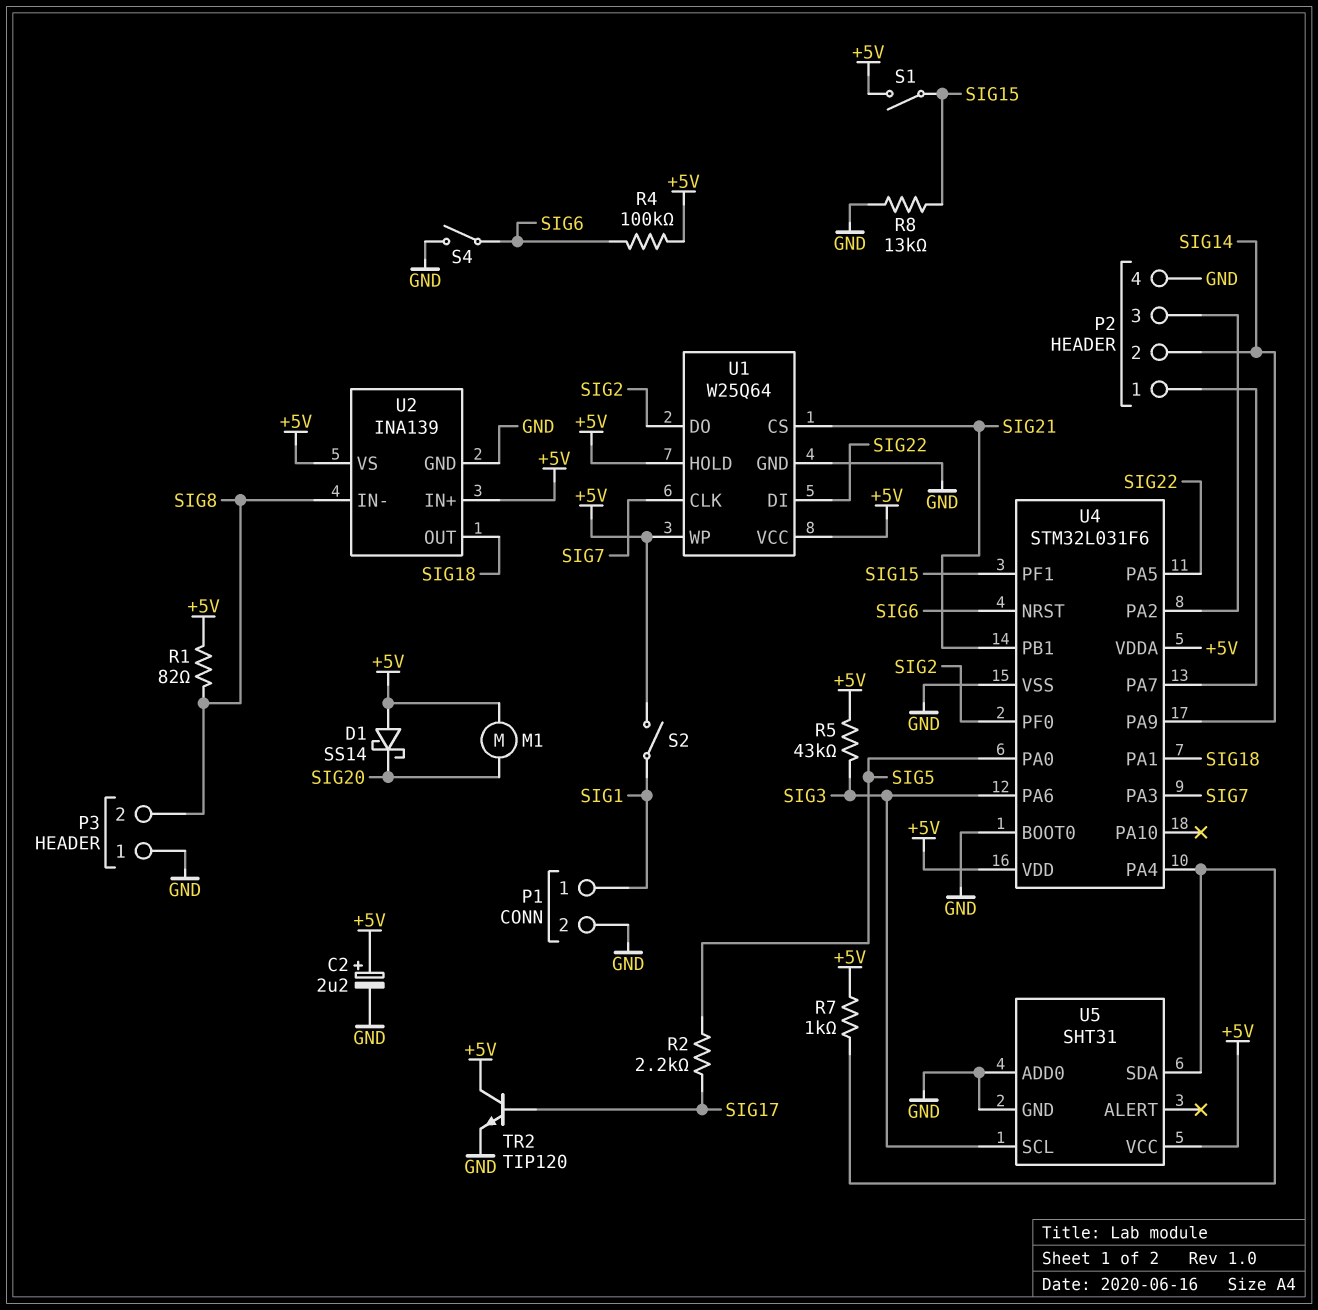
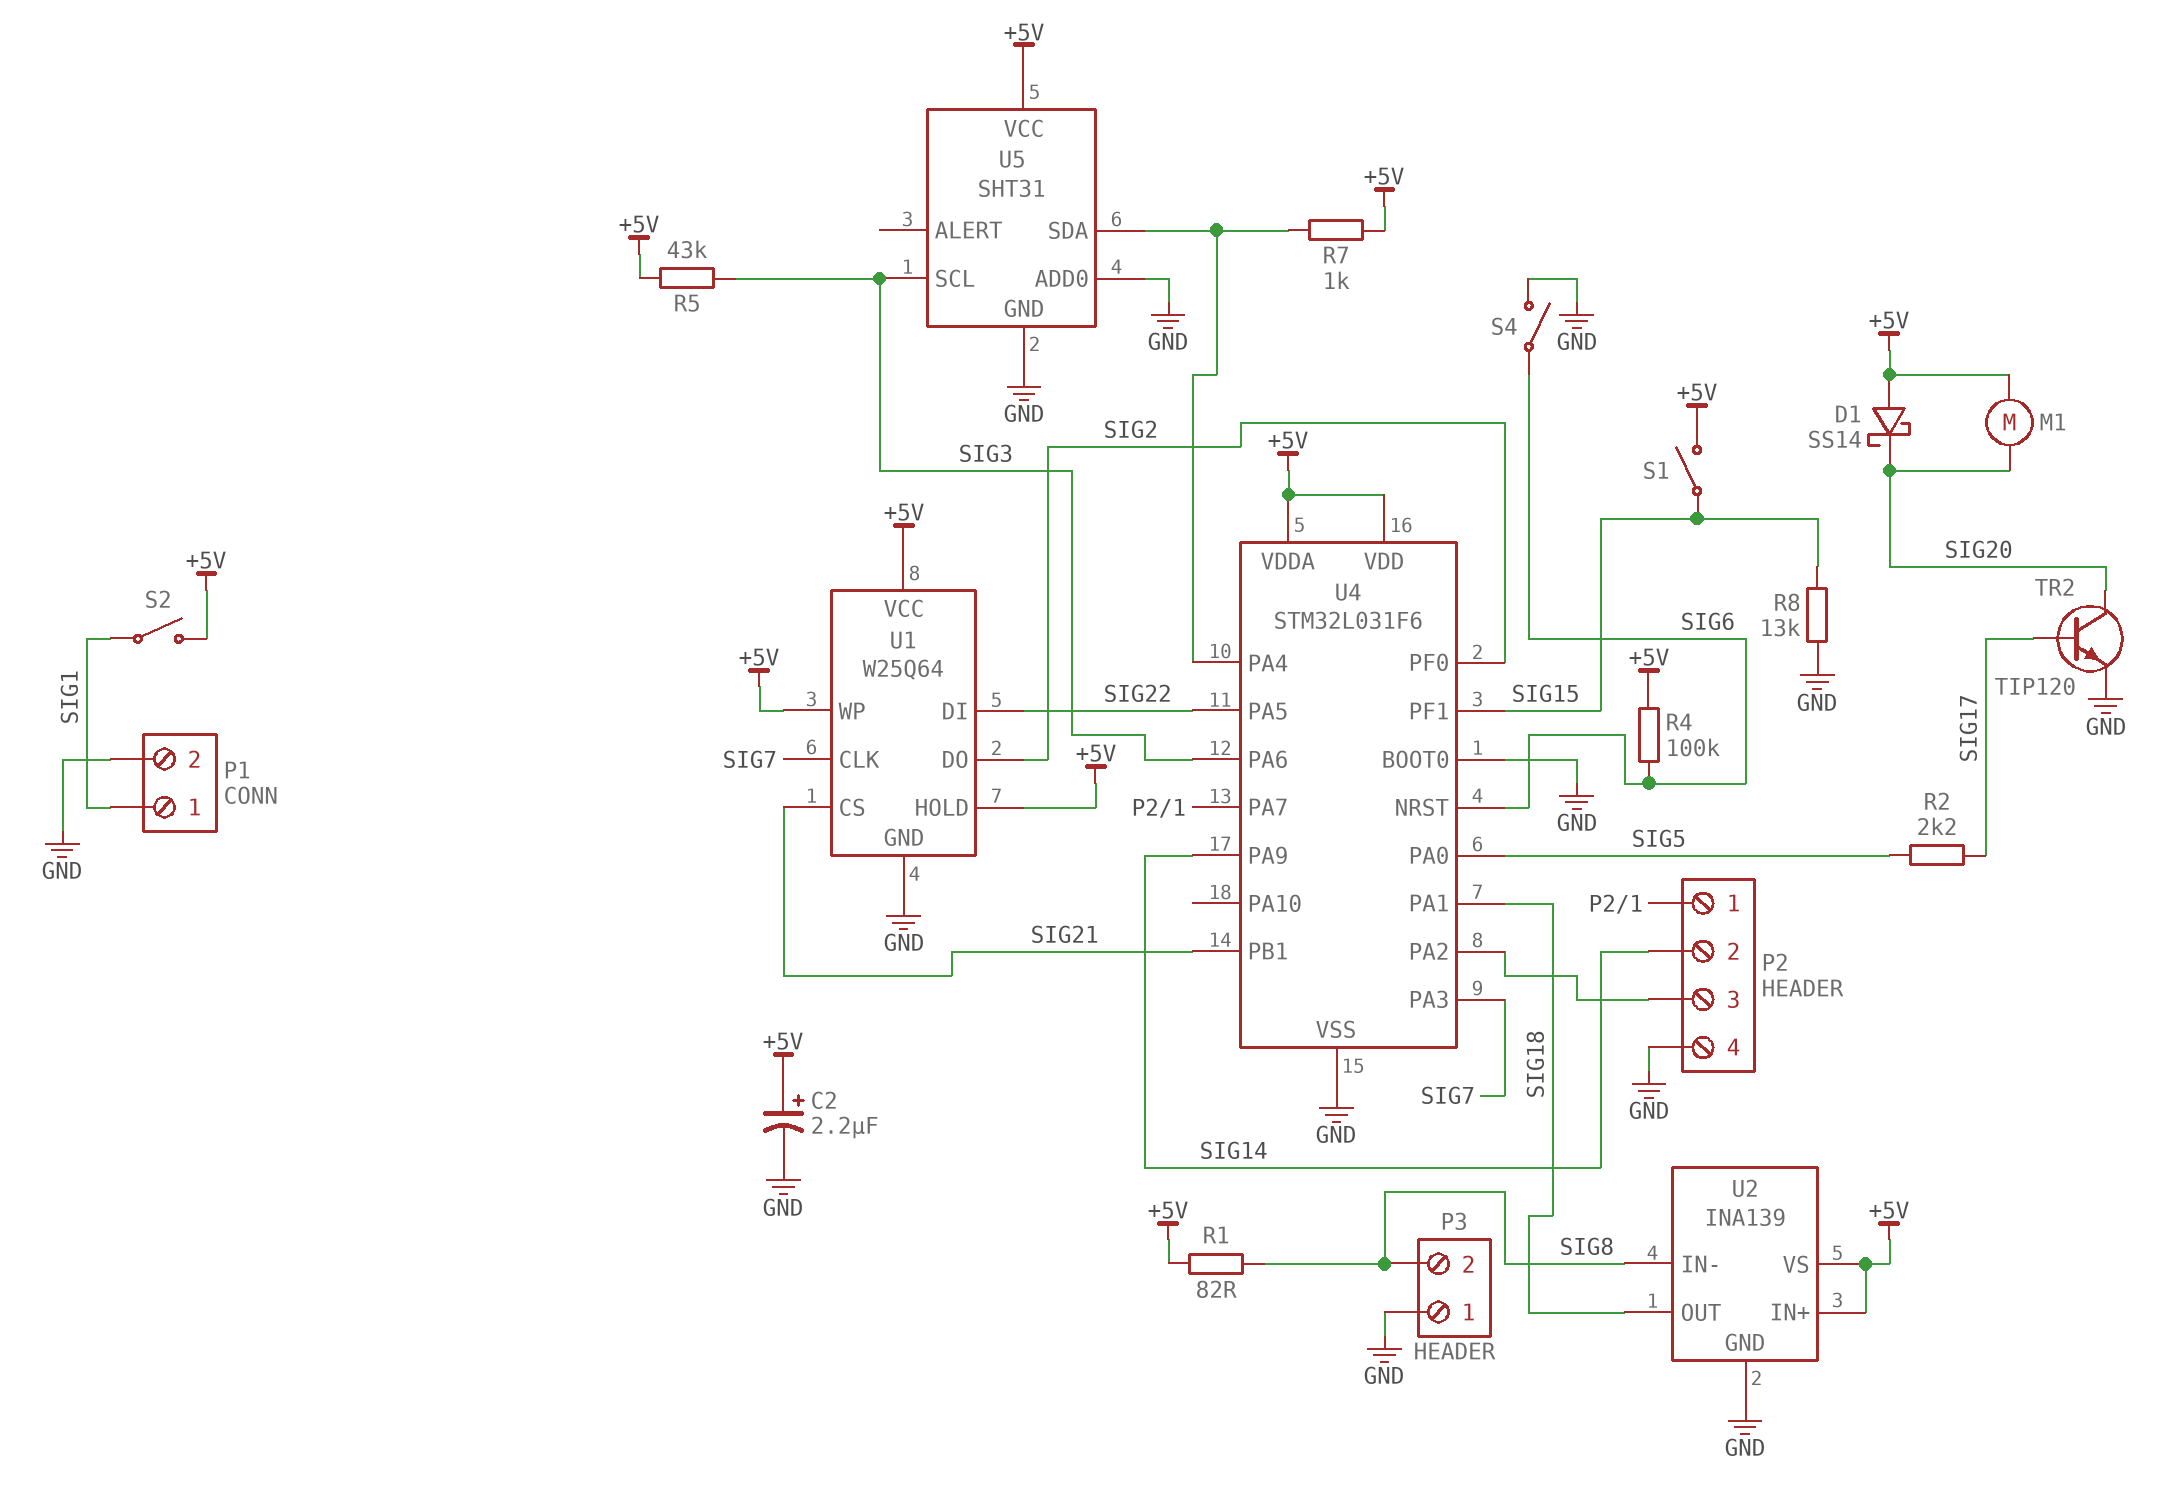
TR2: NPN TIP120 (B SIG17, C +5V, E GND) -> NPN TIP120 (B SIG17, C SIG20, E GND)

